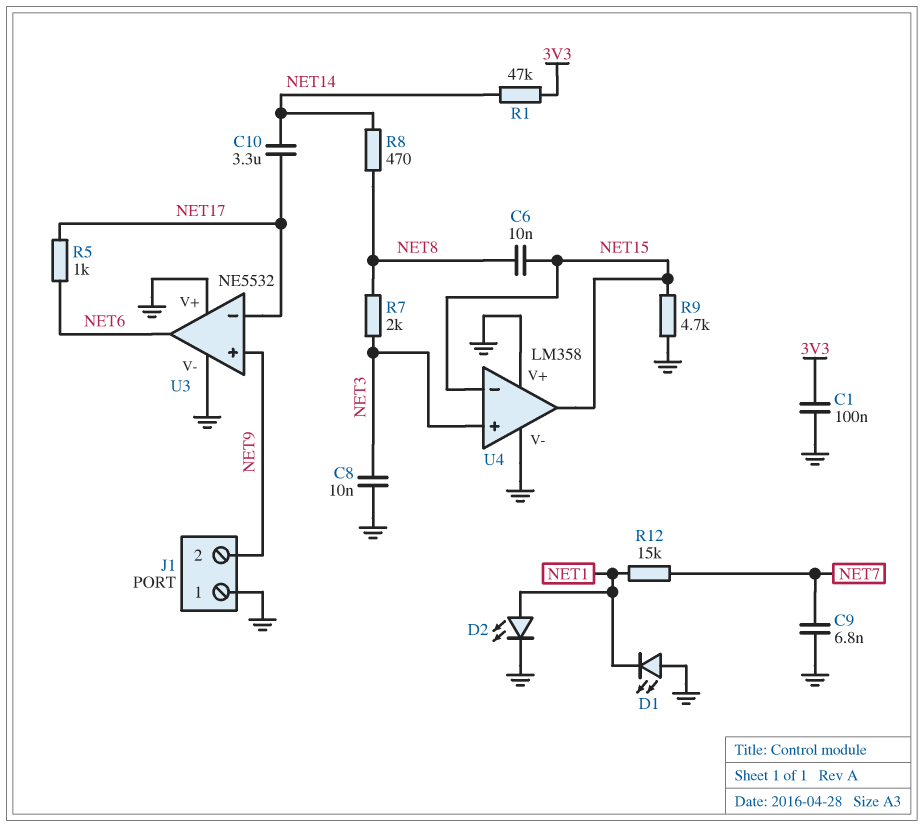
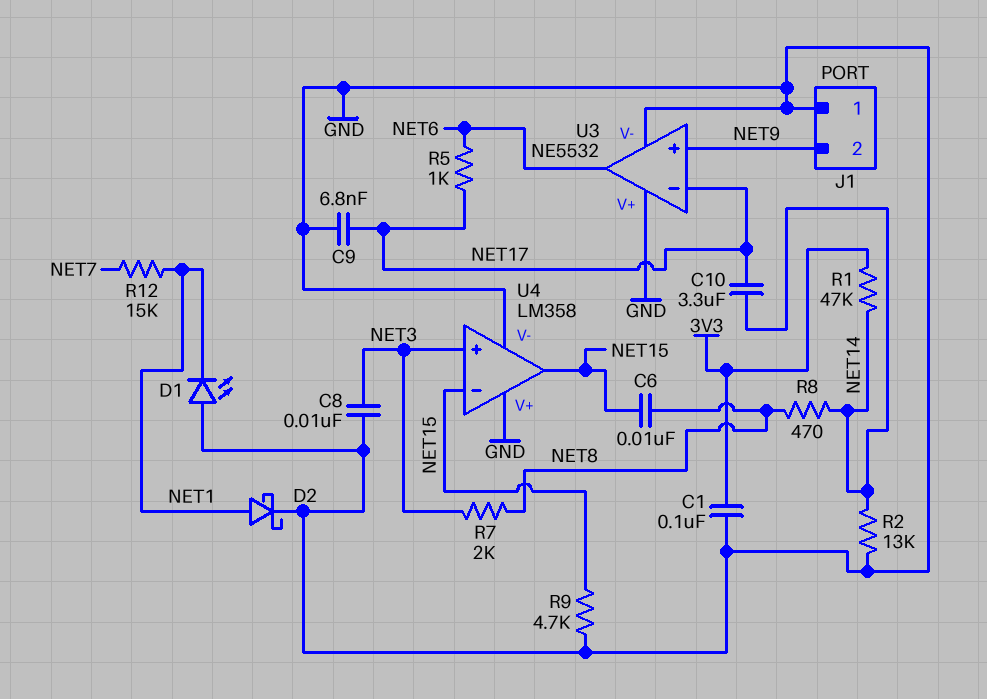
C9: 6.8nF (GND, NET7) -> 6.8nF (GND, NET17)
D2: LED (A NET1, K GND) -> schottky (A NET1, K GND)
R2: none -> 13k (GND, NET14)

